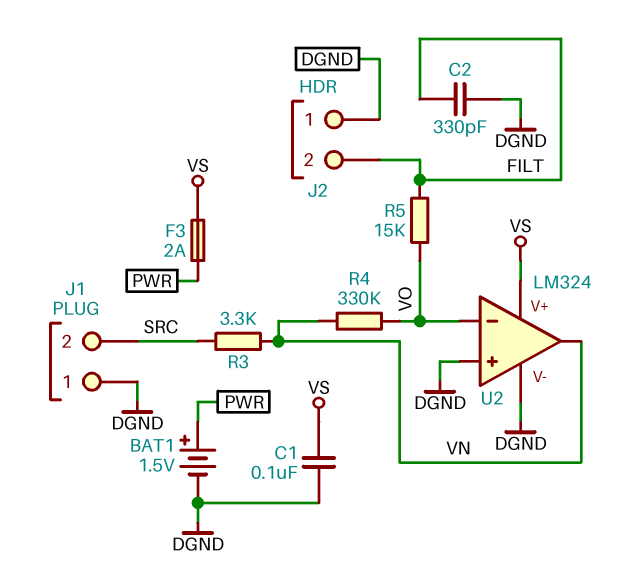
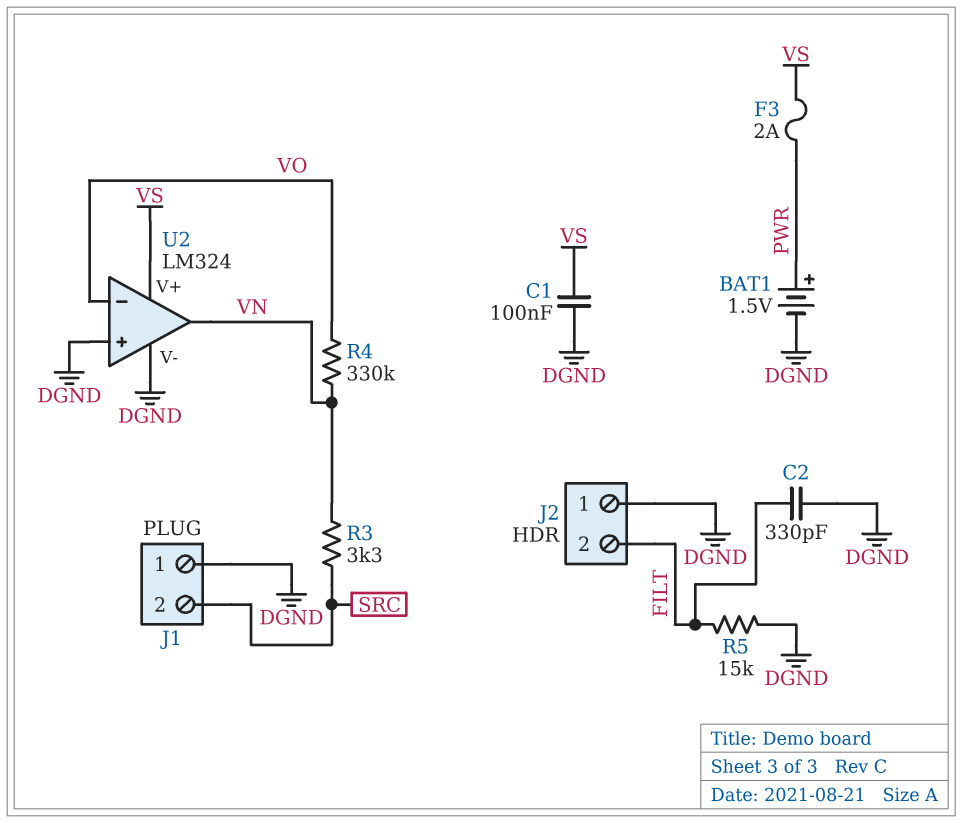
R5: 15k (FILT, VO) -> 15k (DGND, FILT)

